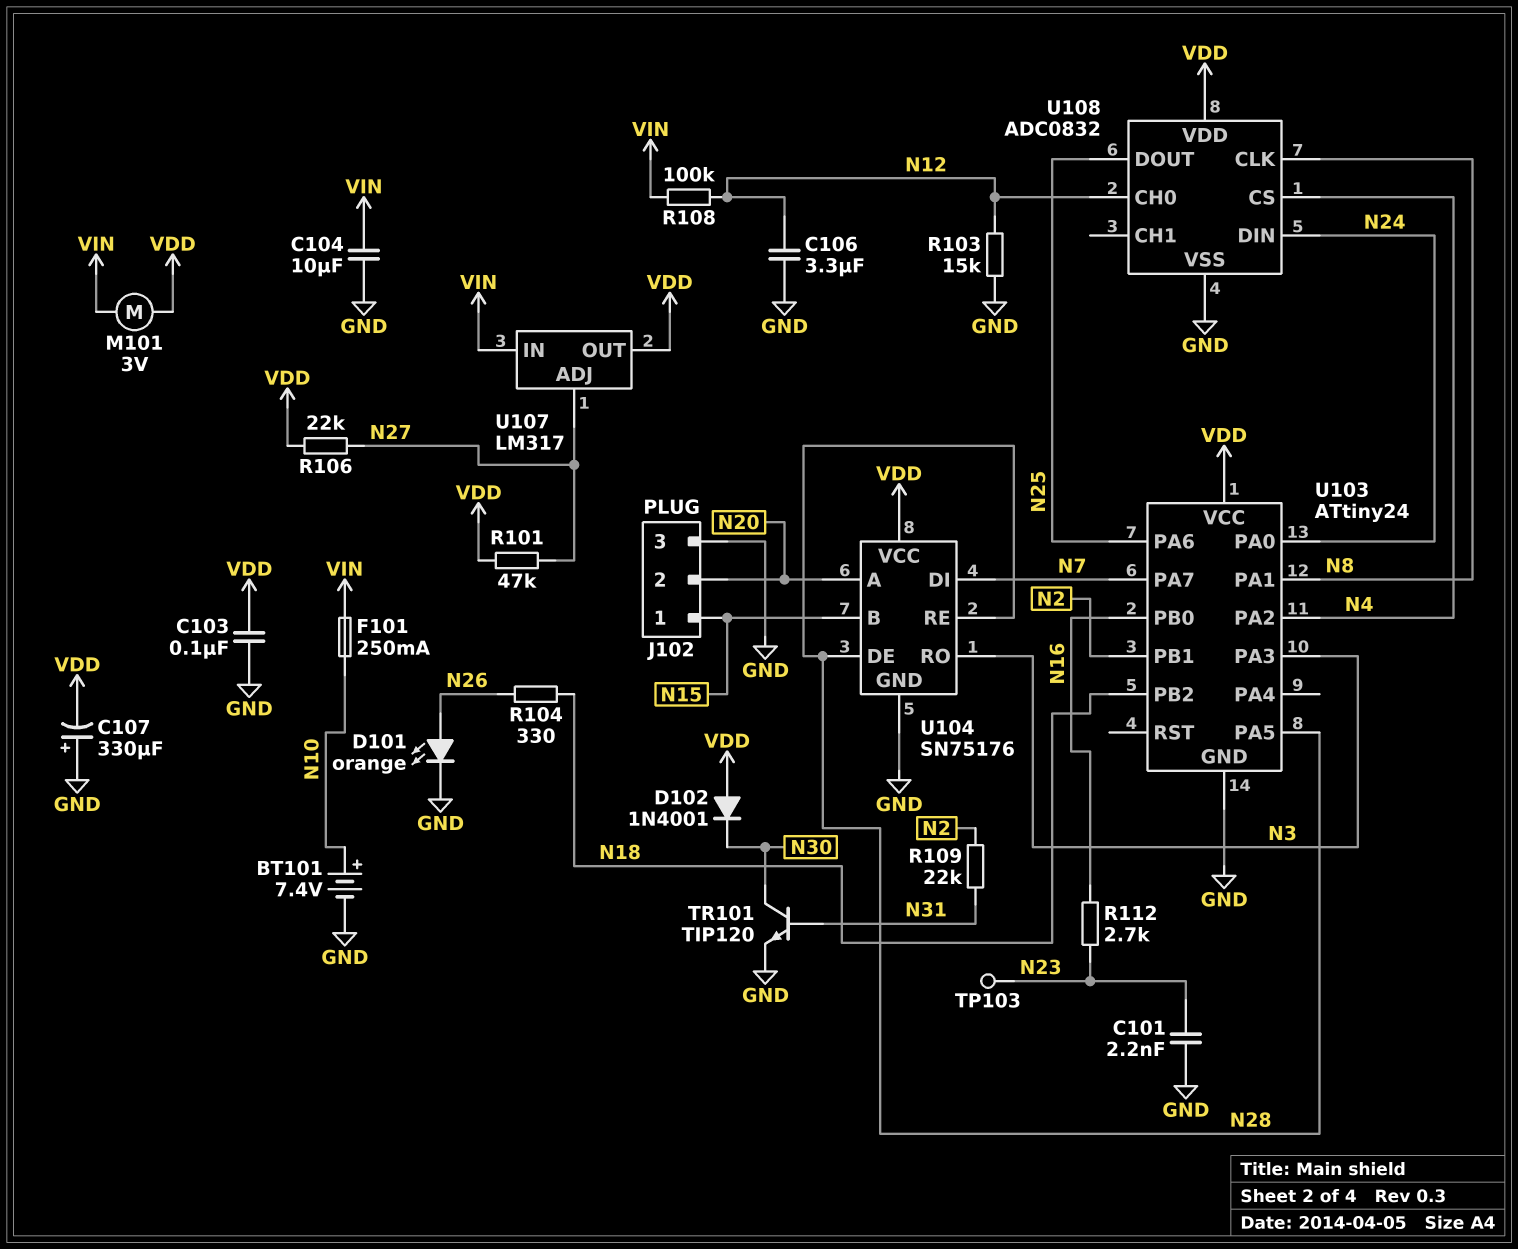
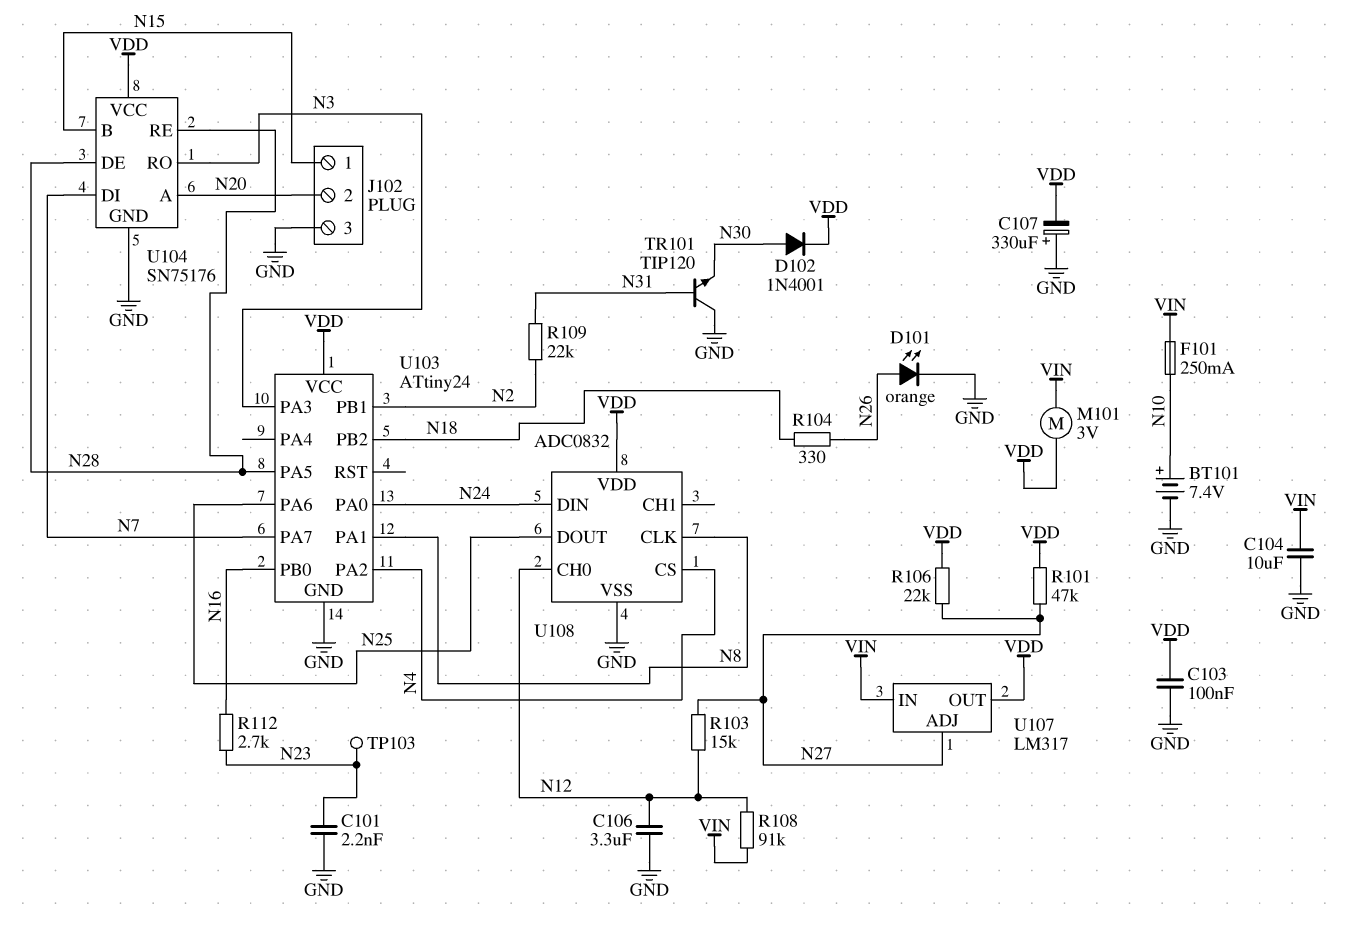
D102: diode 1N4001 (A VDD, K N30) -> diode 1N4001 (A N30, K VDD)
R103: 15k (GND, N12) -> 15k (N12, N27)
R108: 100k (N12, VIN) -> 91k (N12, VIN)
TR101: NPN TIP120 (B N31, C N30, E GND) -> NPN TIP120 (B N31, C GND, E N30)

